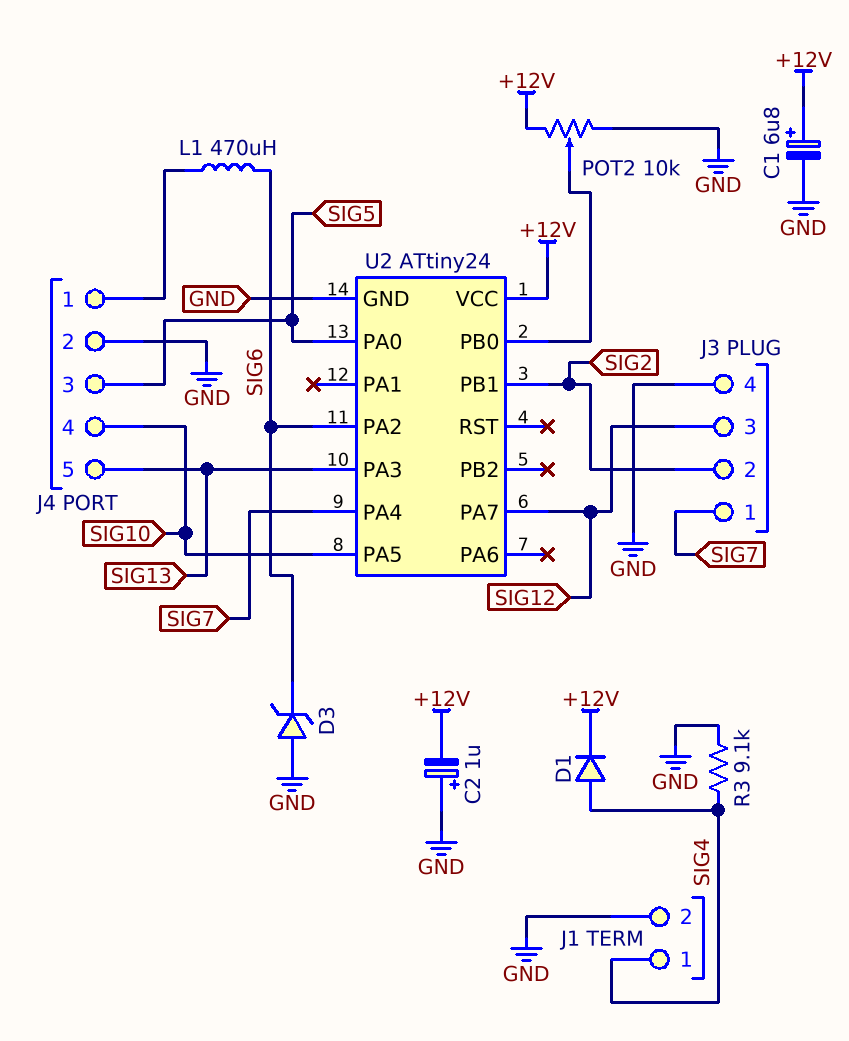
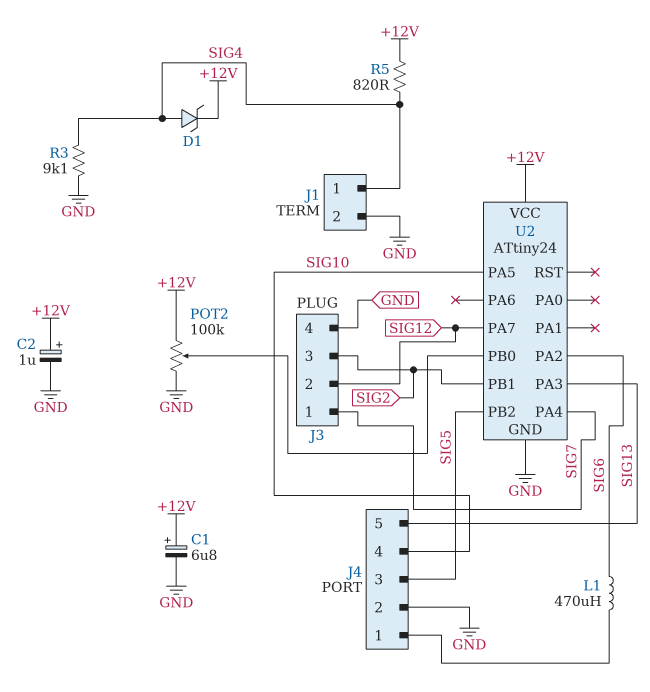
C2: 1uF (plus GND, minus +12V) -> 1uF (plus +12V, minus GND)
D1: diode (A SIG4, K +12V) -> zener (A SIG4, K +12V)
D3: zener (A GND, K SIG6) -> none
J3 pin 2: SIG2 -> SIG12
J3 pin 3: SIG12 -> SIG2
POT2: 10k (+12V, GND, wiper U2/PB0) -> 100k (+12V, GND, wiper U2/PB0)
R5: none -> 820 (+12V, SIG4)
U2 pin PA0: SIG5 -> none
U2 pin PB2: none -> SIG5

